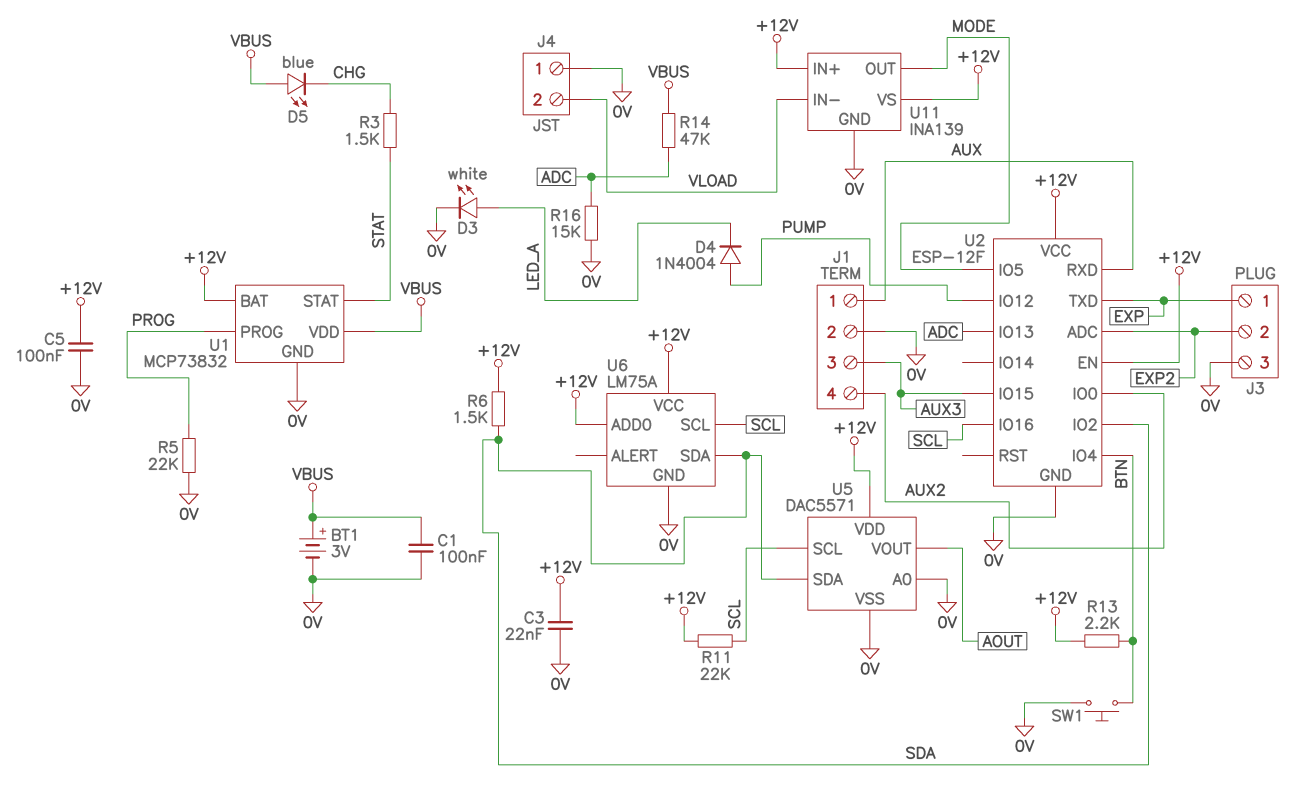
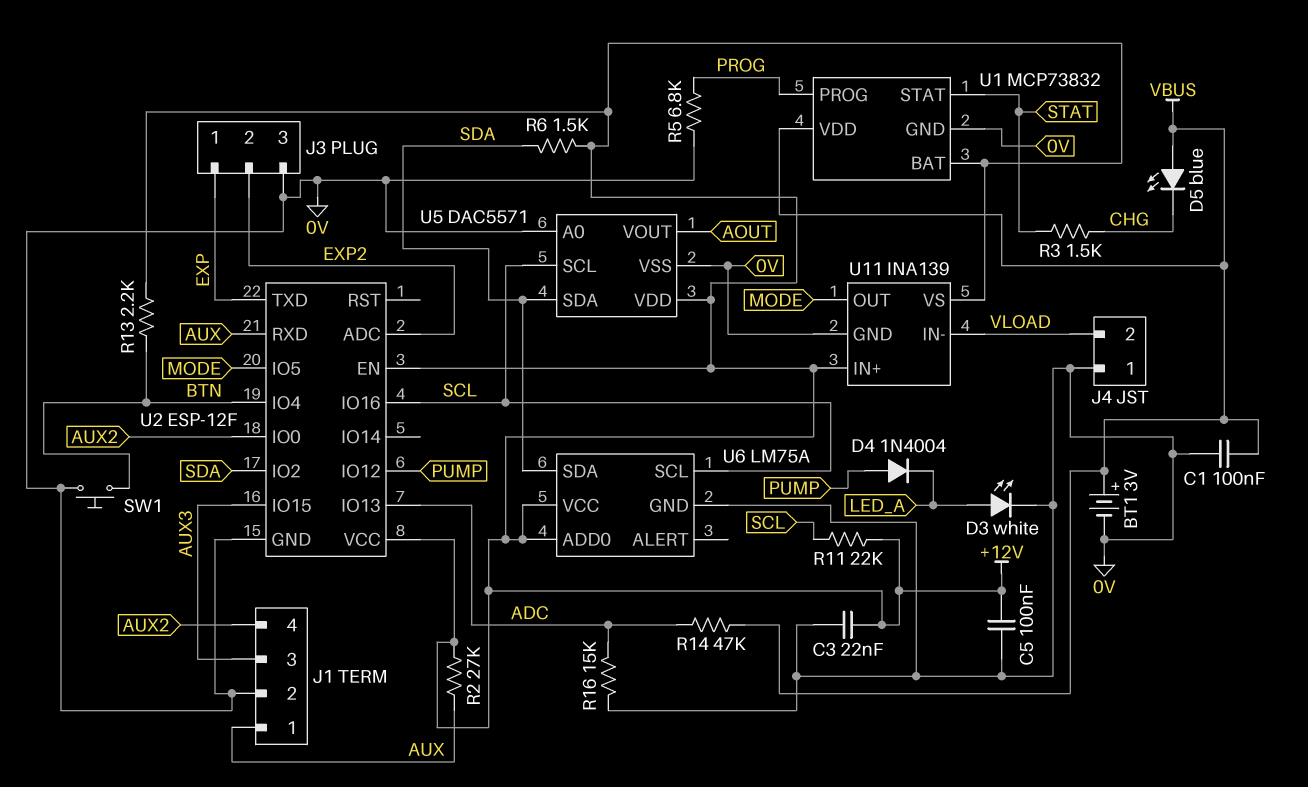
R2: none -> 27k (+12V, AUX)
R5: 22k (0V, PROG) -> 6.8k (0V, PROG)

